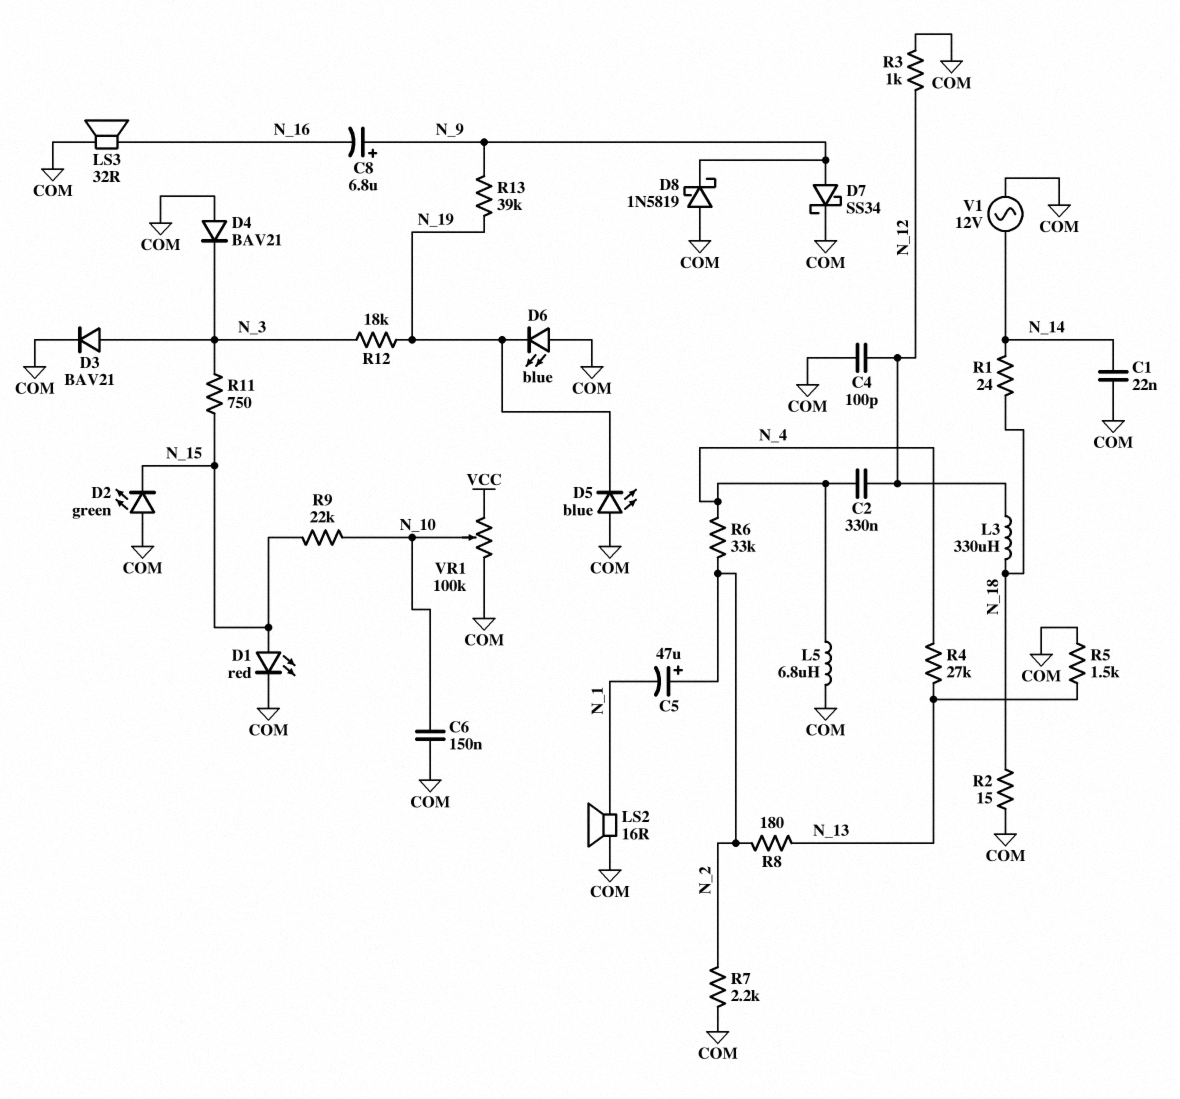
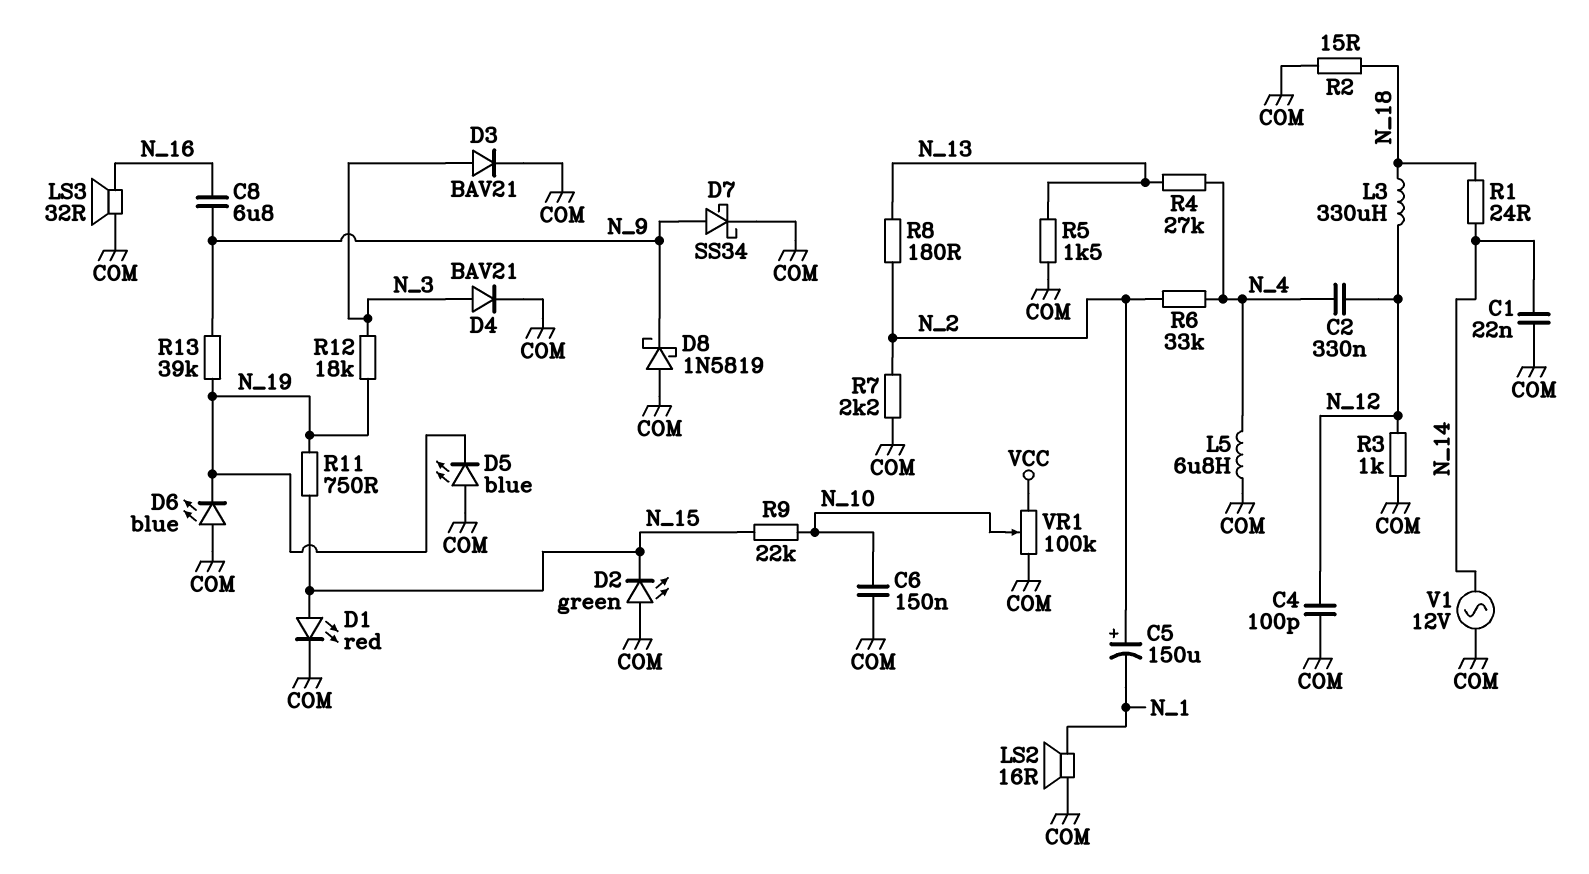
C5: 47uF (plus N_2, minus N_1) -> 150uF (plus N_2, minus N_1)
C8: 6.8uF (plus N_9, minus N_16) -> 6.8uF (N_9, N_16)
D4: diode BAV21 (A COM, K N_3) -> diode BAV21 (A N_3, K COM)
R11: 750 (N_3, N_15) -> 750 (N_15, N_19)

